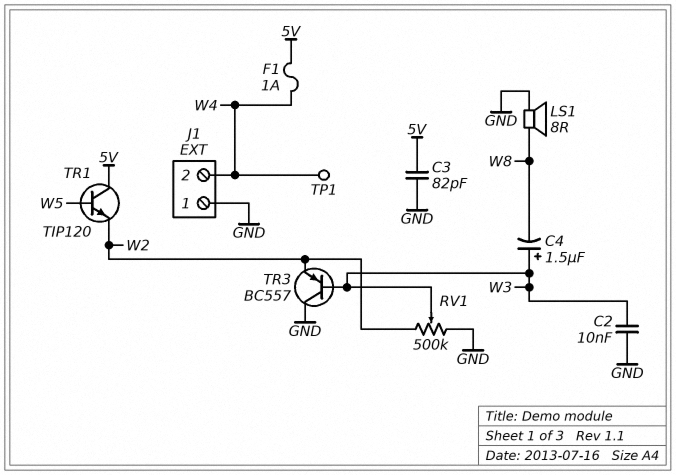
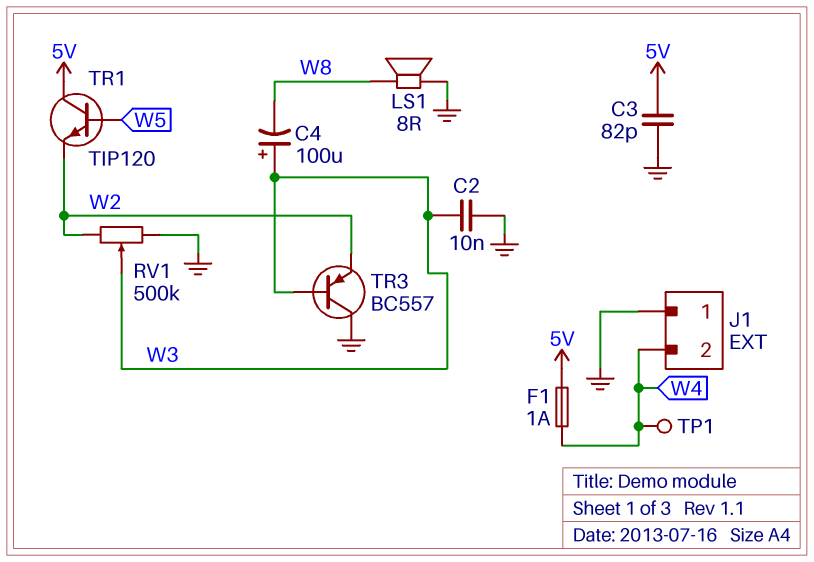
C4: 1.5uF (plus W3, minus W8) -> 100uF (plus W3, minus W8)

